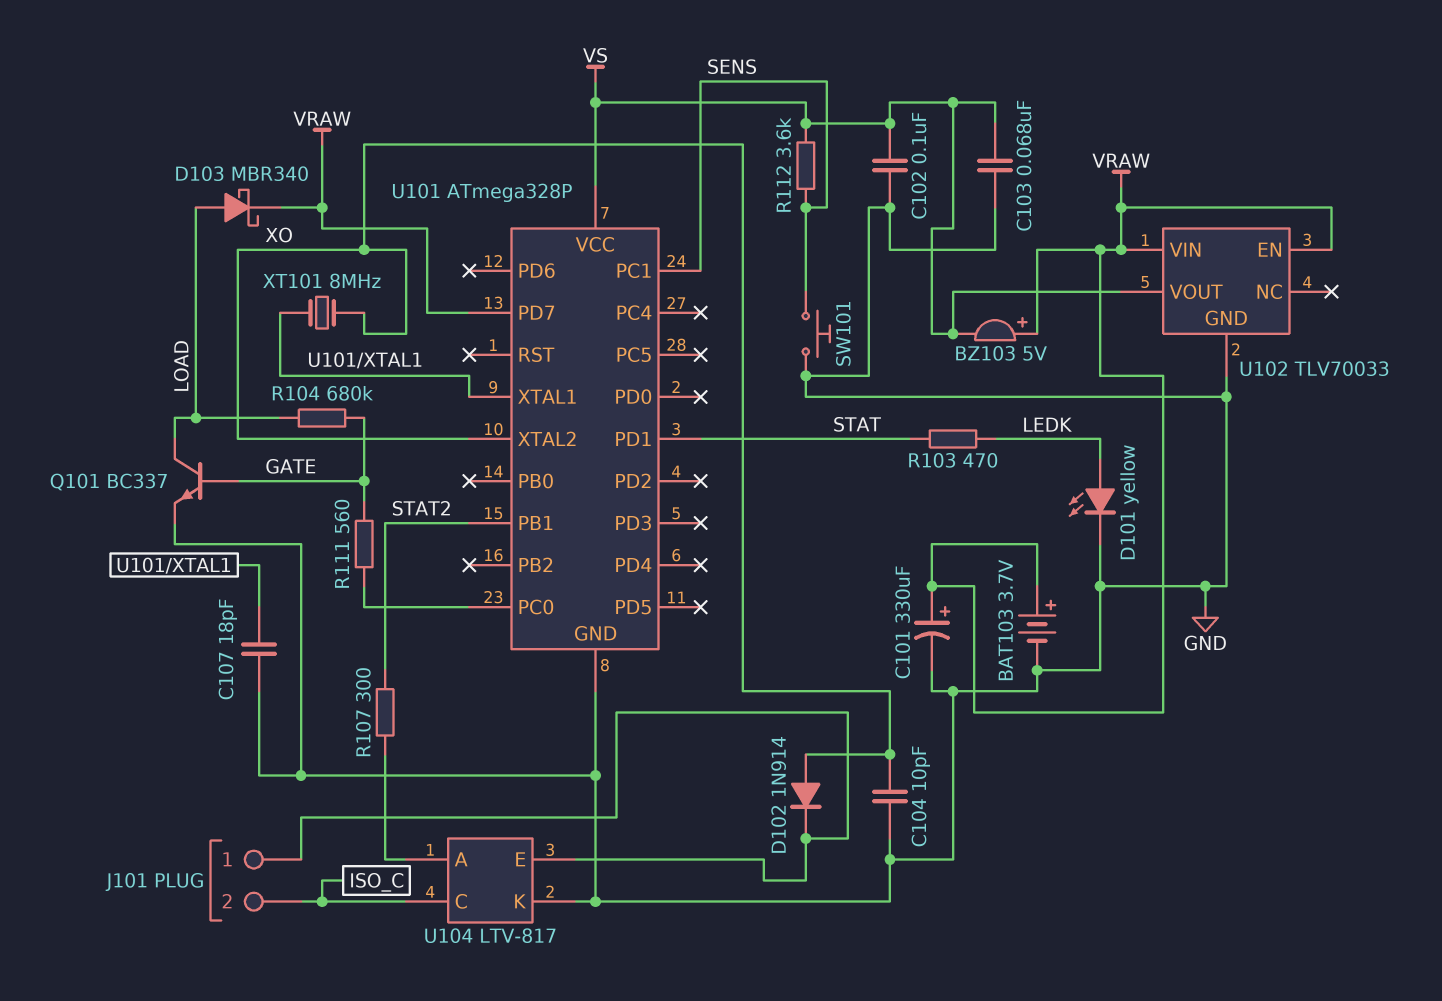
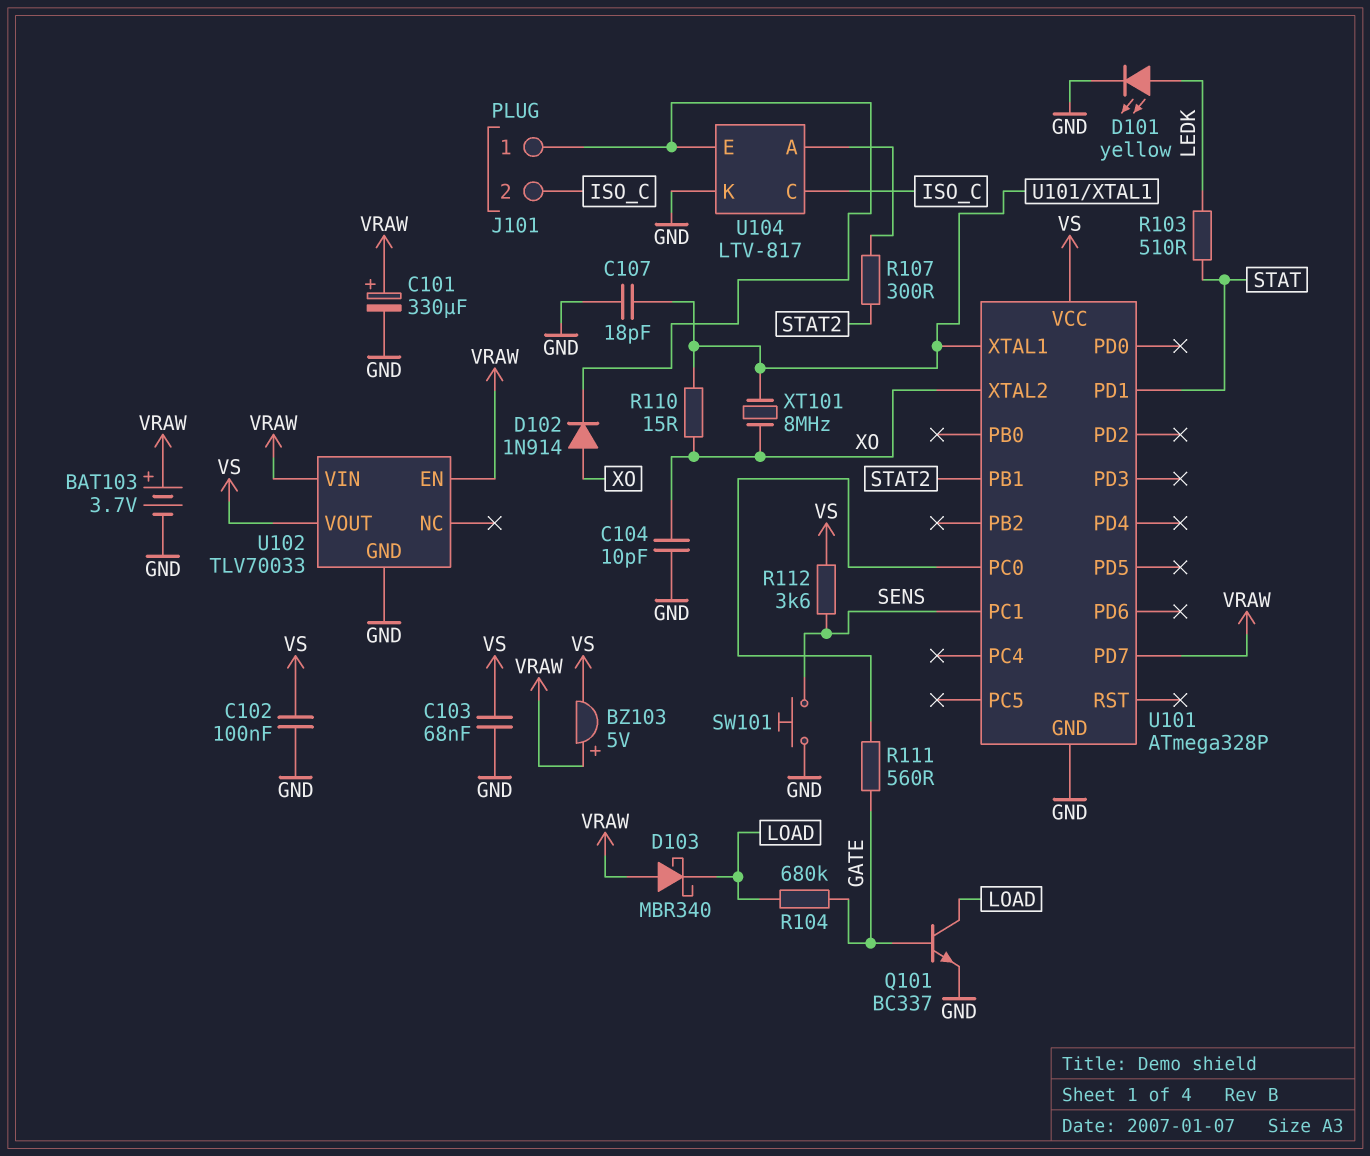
D103: schottky MBR340 (A LOAD, K VRAW) -> schottky MBR340 (A VRAW, K LOAD)
R103: 470 (LEDK, STAT) -> 510 (LEDK, STAT)
R110: none -> 15 (U101/XTAL1, XO)

